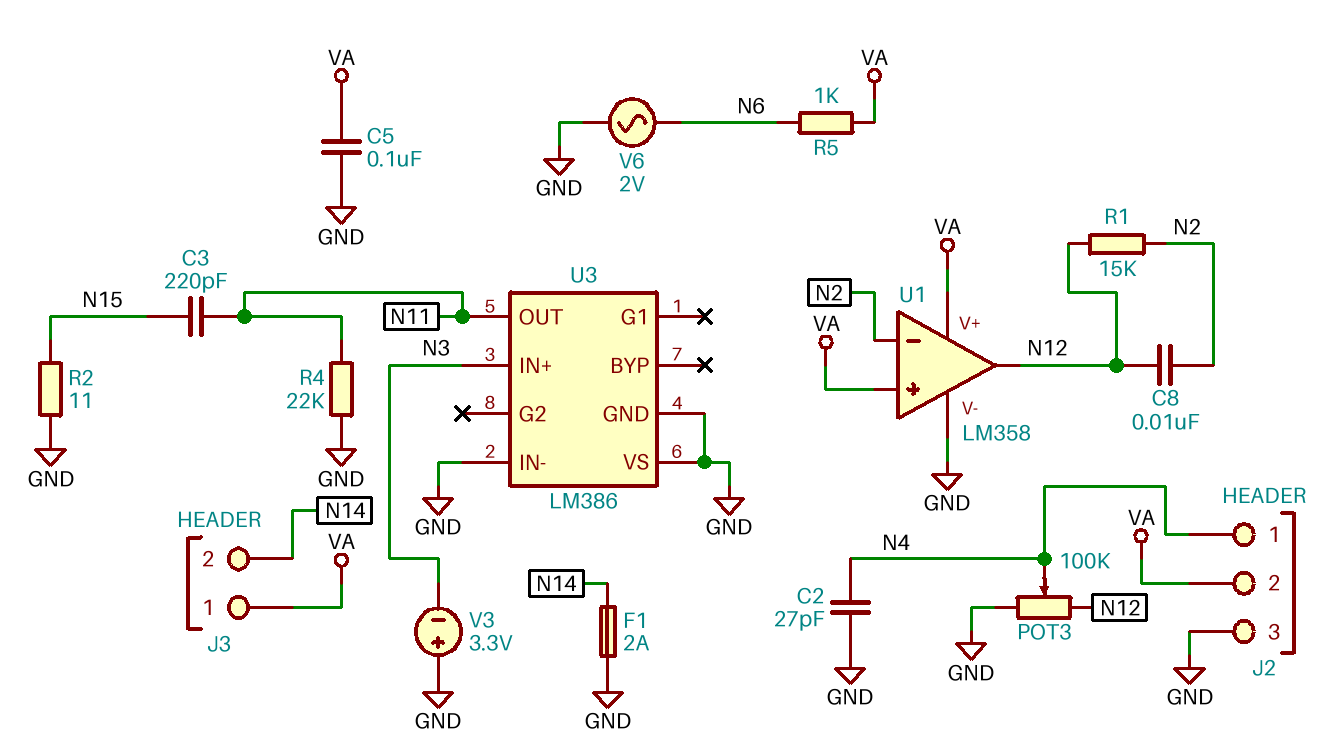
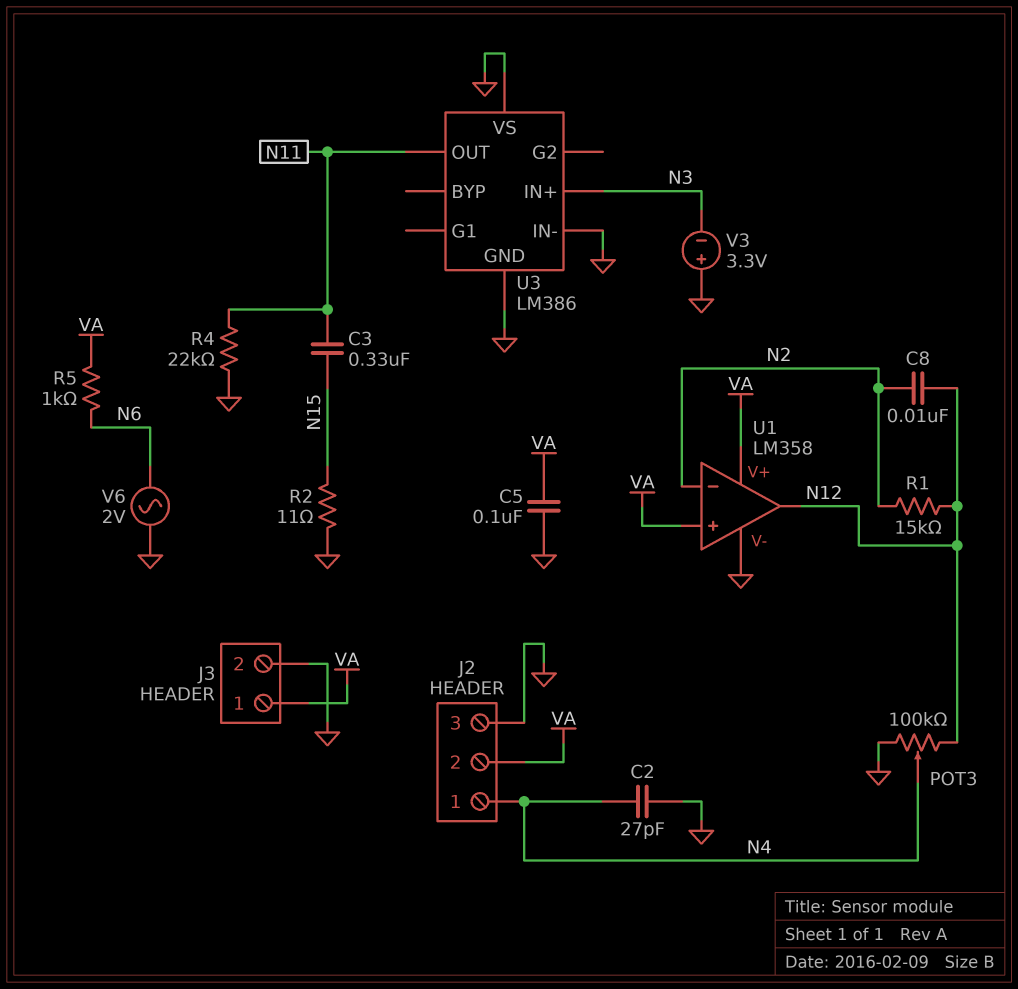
C3: 220pF (N11, N15) -> 330nF (N11, N15)
F1: 2A (GND, N14) -> none
J3 pin 2: N14 -> GND

